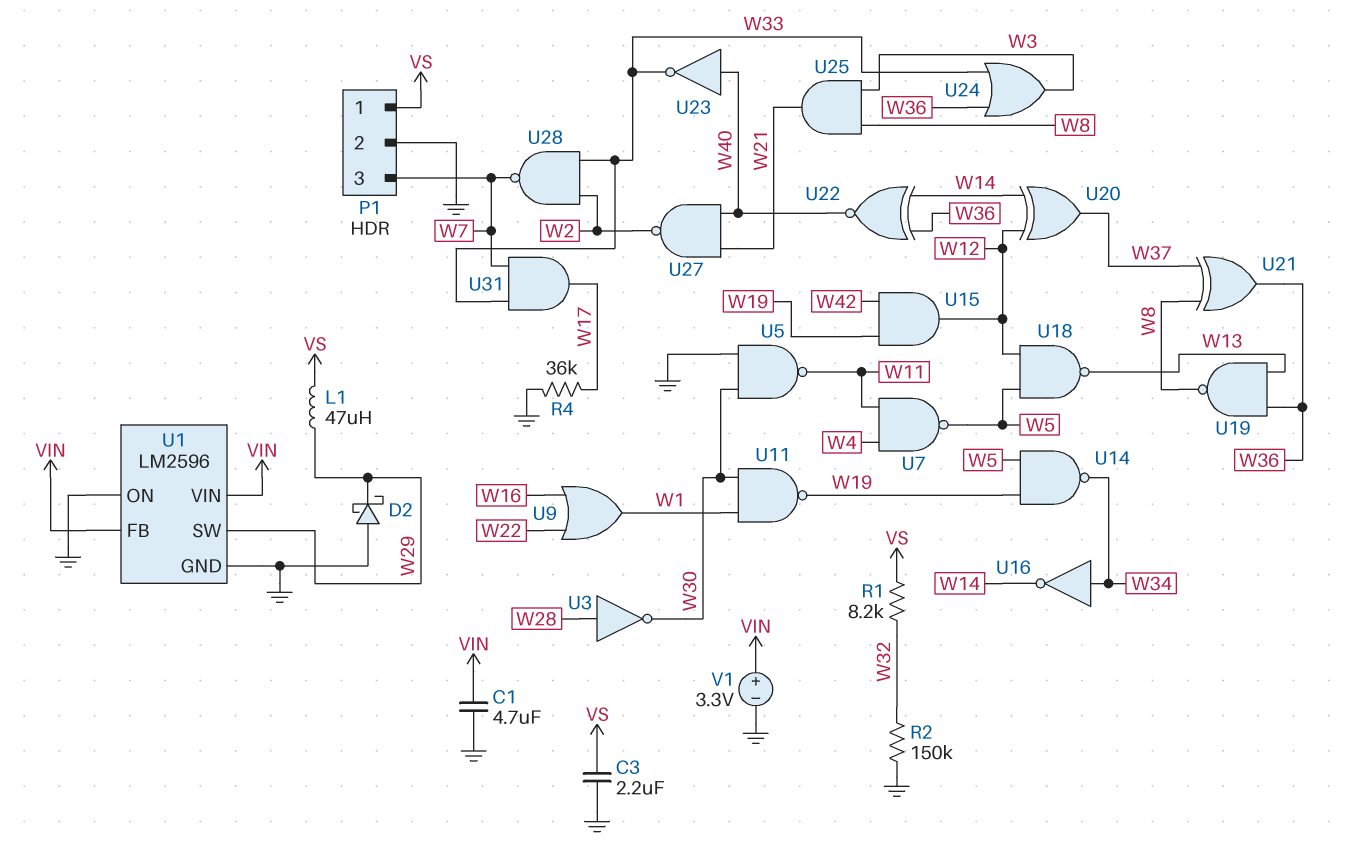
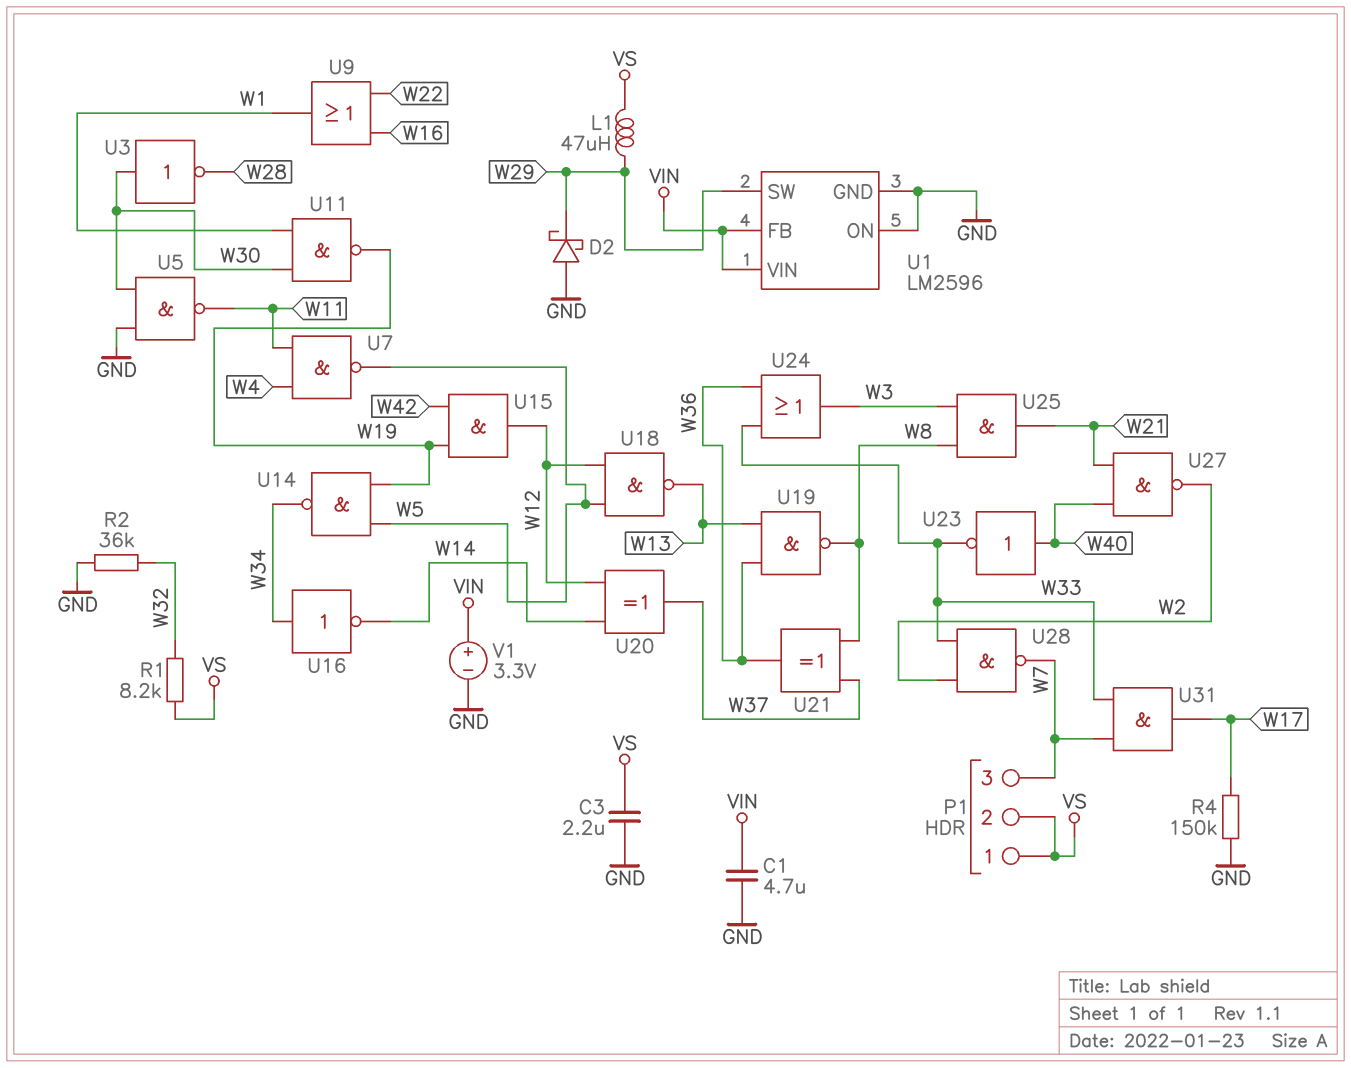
P1 pin 2: GND -> VS
R2: 150k (GND, W32) -> 36k (GND, W32)
R4: 36k (GND, W17) -> 150k (GND, W17)
U3: NOT (in W28, out W30) -> NOT (in W30, out W28)
U22: XNOR (in W14, in W36, out W40) -> none

